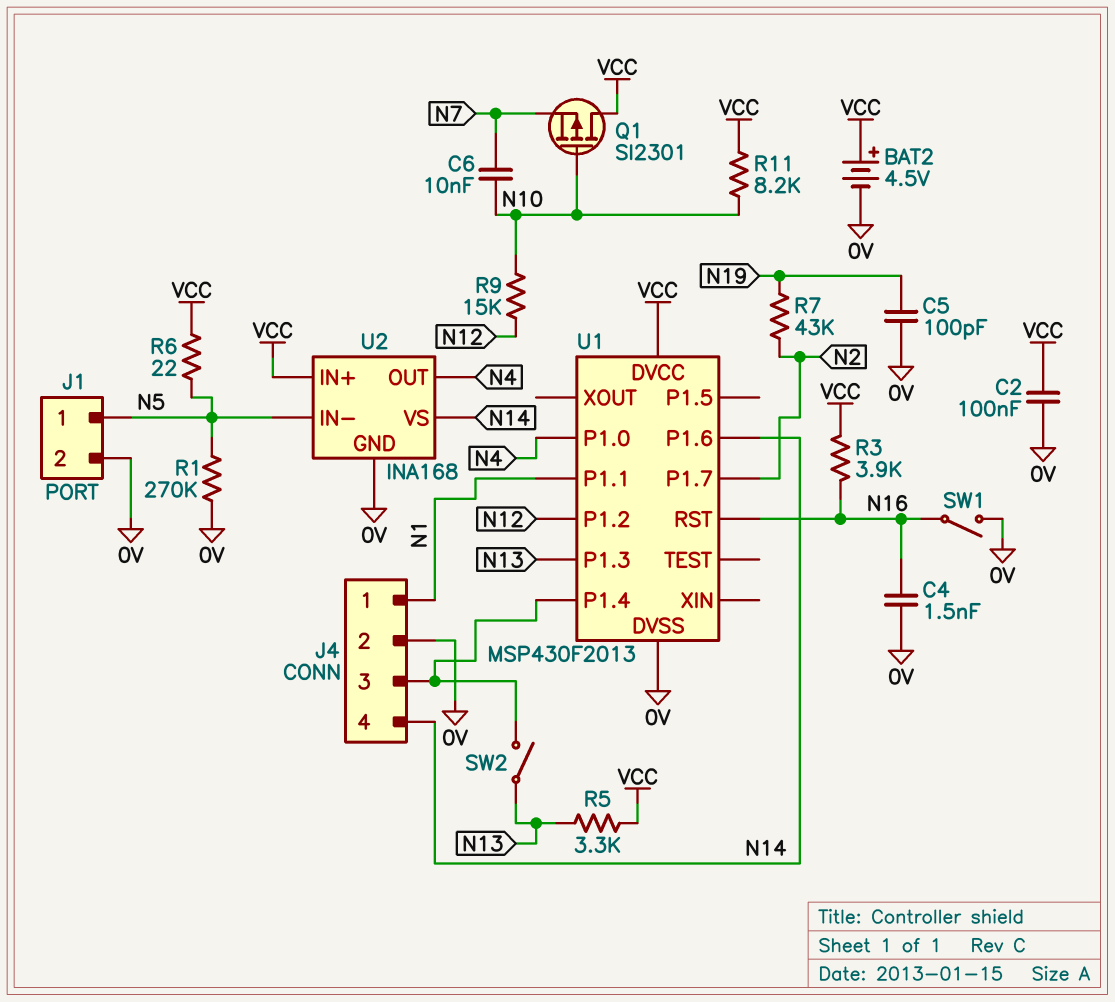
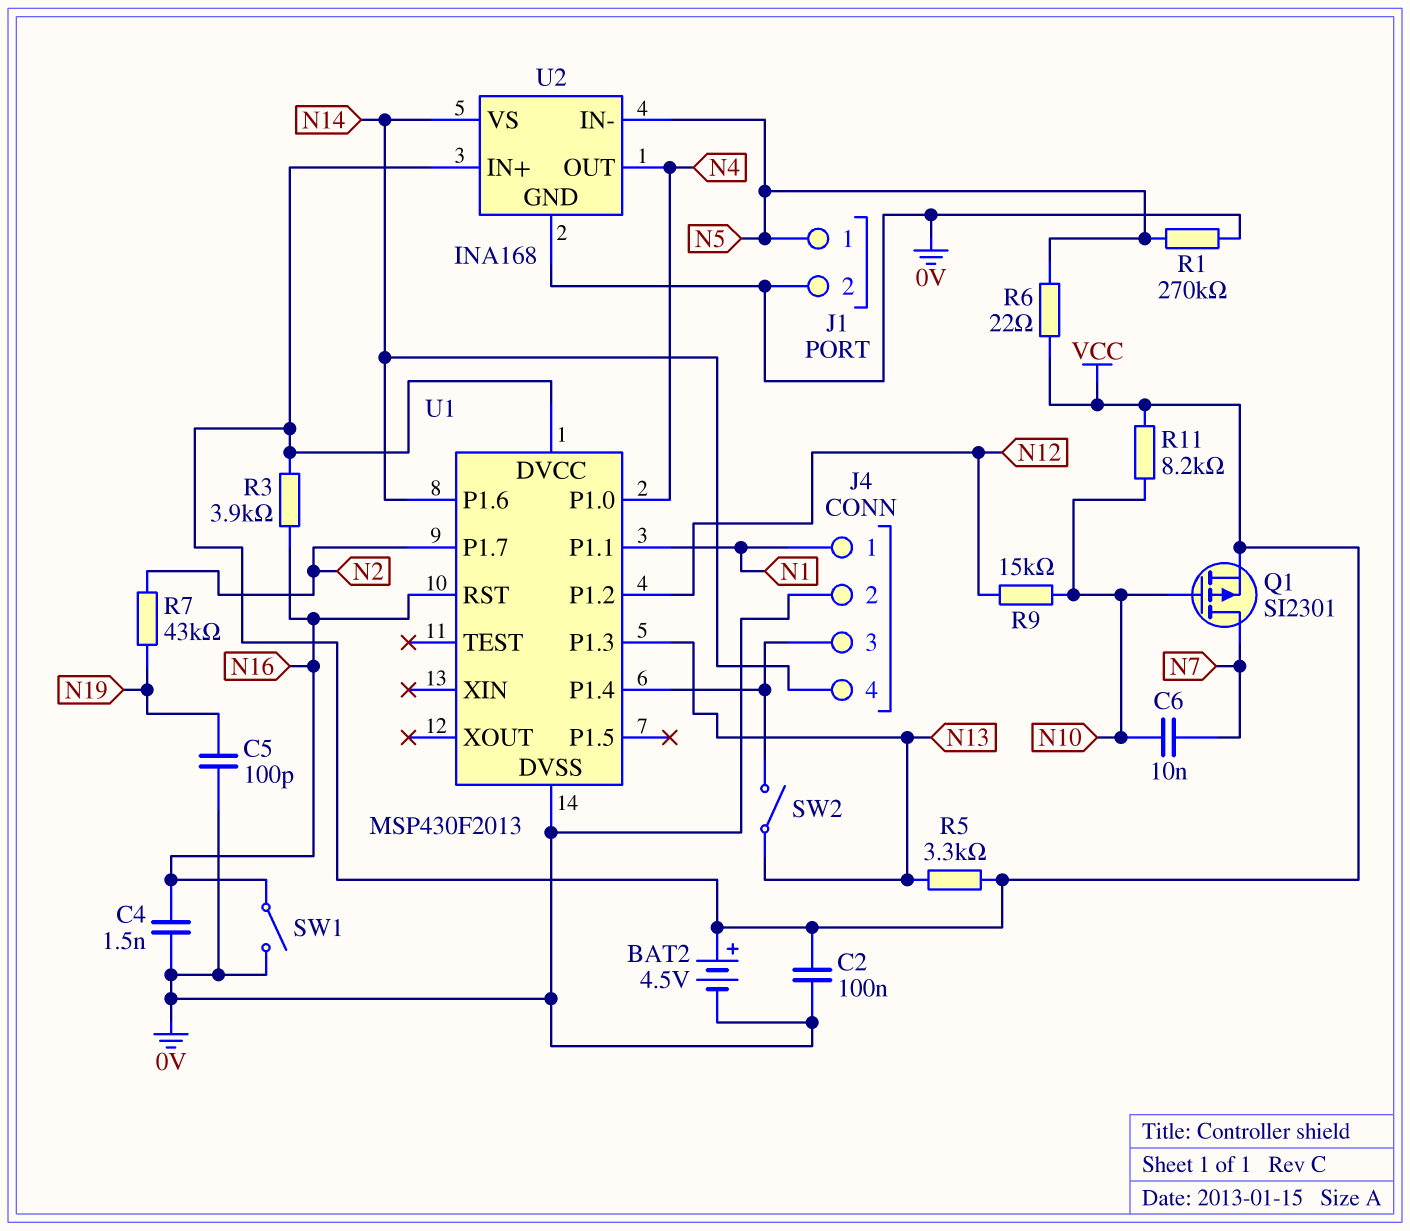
Q1: PMOS SI2301 (G N10, D VCC, S N7) -> PMOS SI2301 (G N10, D N7, S VCC)

